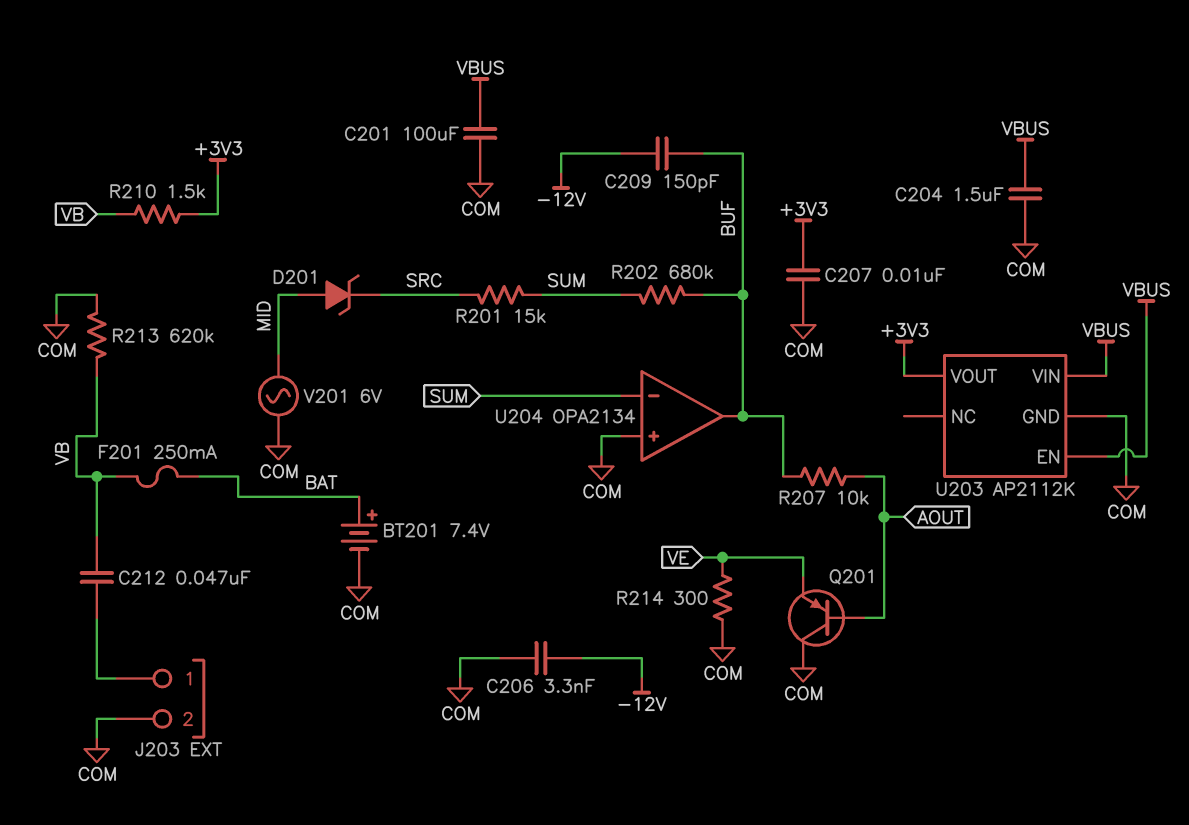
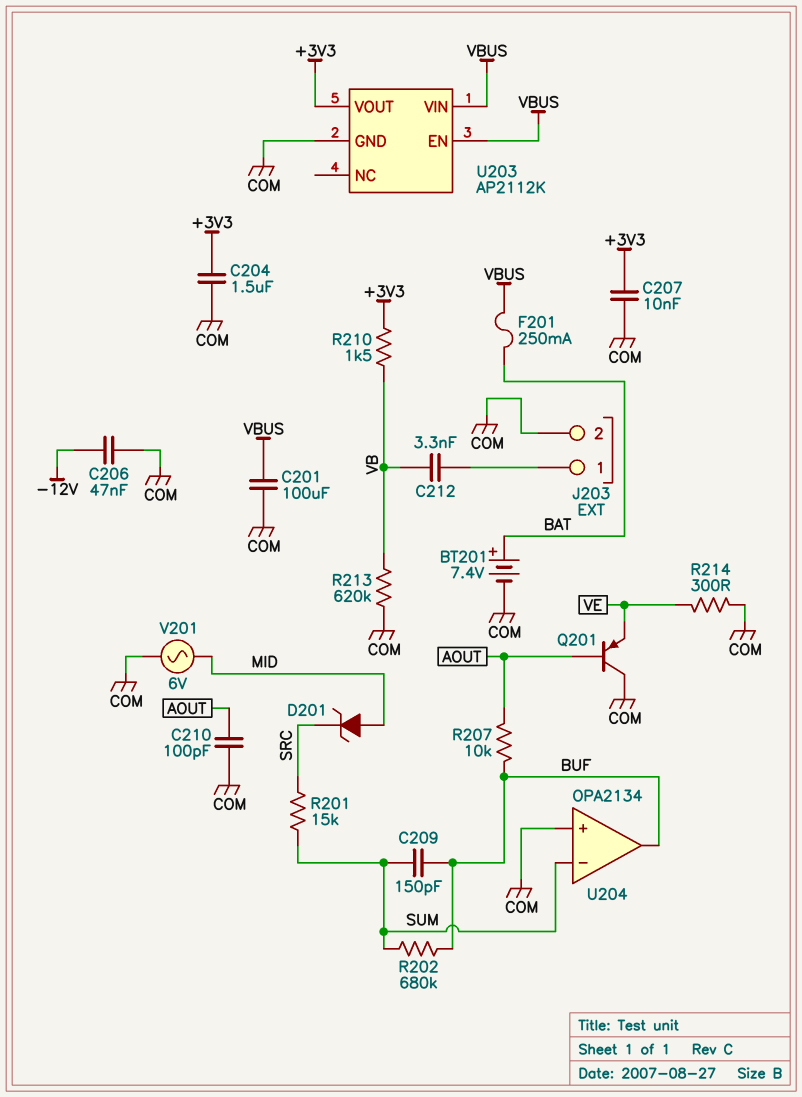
C204: 1.5uF (COM, VBUS) -> 1.5uF (+3V3, COM)
C206: 3.3nF (-12V, COM) -> 47nF (-12V, COM)
C209: 150pF (-12V, BUF) -> 150pF (BUF, SUM)
C210: none -> 100pF (AOUT, COM)
C212: 47nF (J203/1, VB) -> 3.3nF (J203/1, VB)
F201: 250mA (BAT, VB) -> 250mA (BAT, VBUS)

